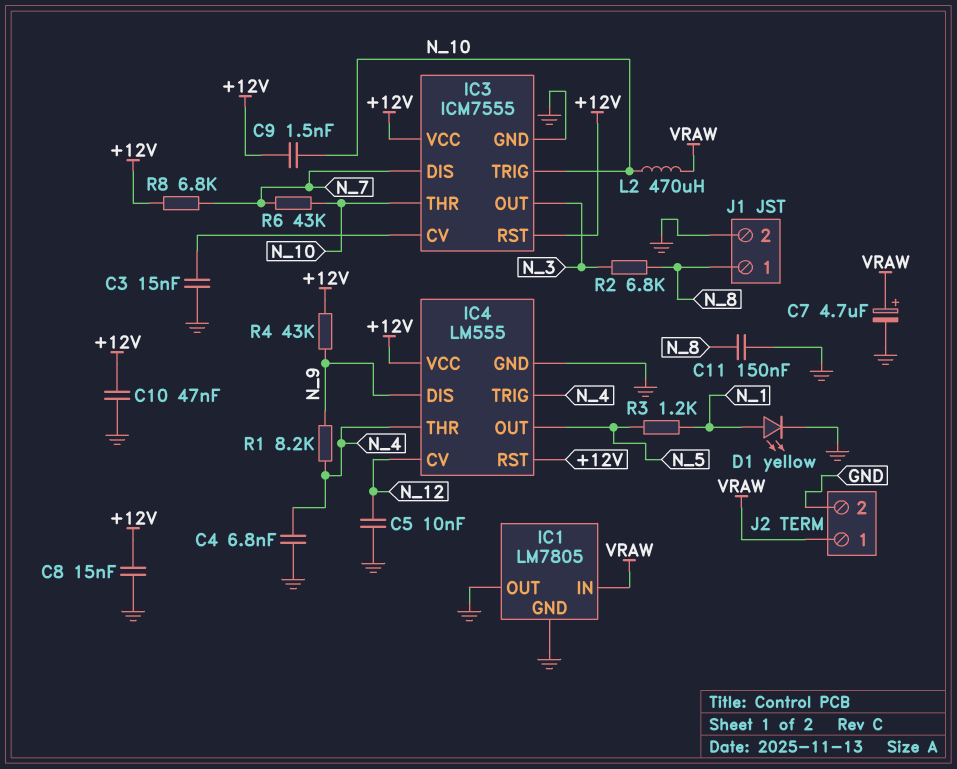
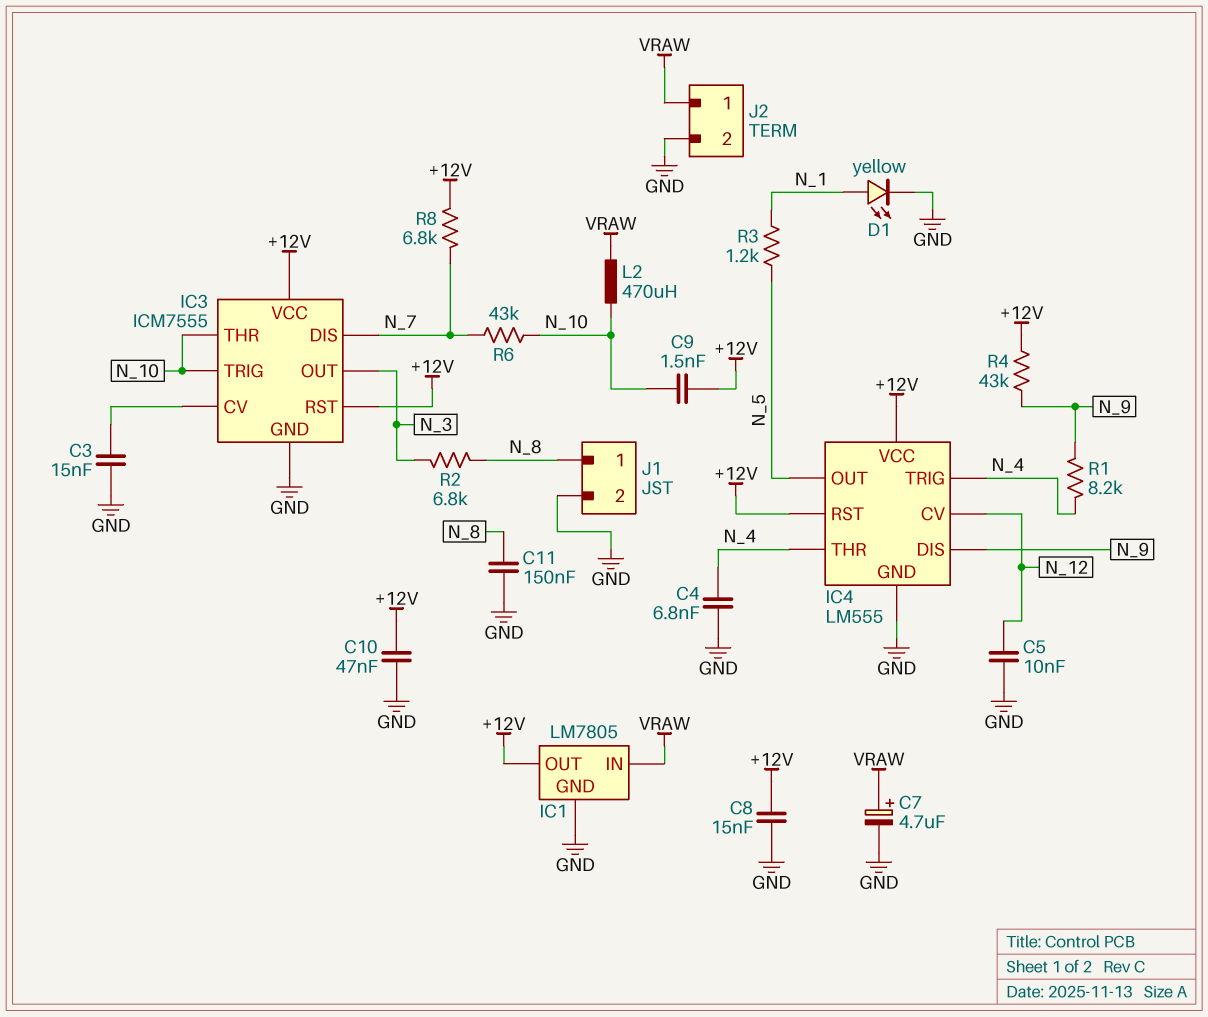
IC1 pin OUT: GND -> +12V

